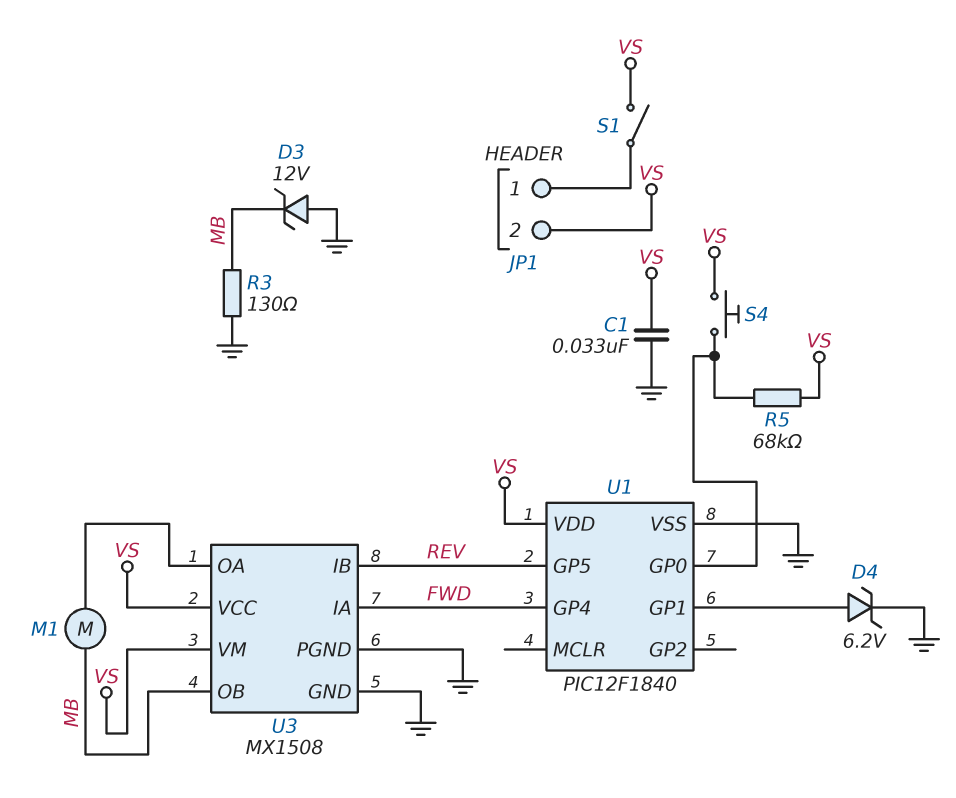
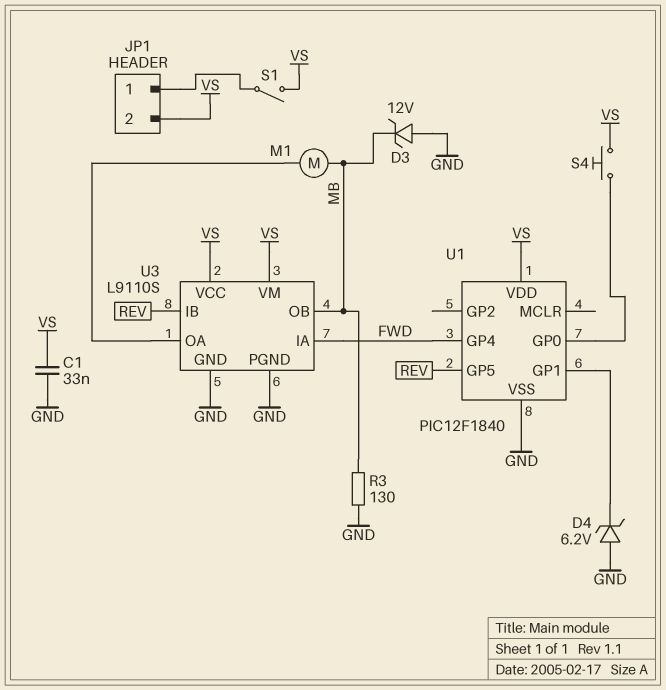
D4: zener 6.2V (A U1/GP1, K GND) -> zener 6.2V (A GND, K U1/GP1)
R5: 68k (U1/GP0, VS) -> none
U3: MX1508 -> L9110S

